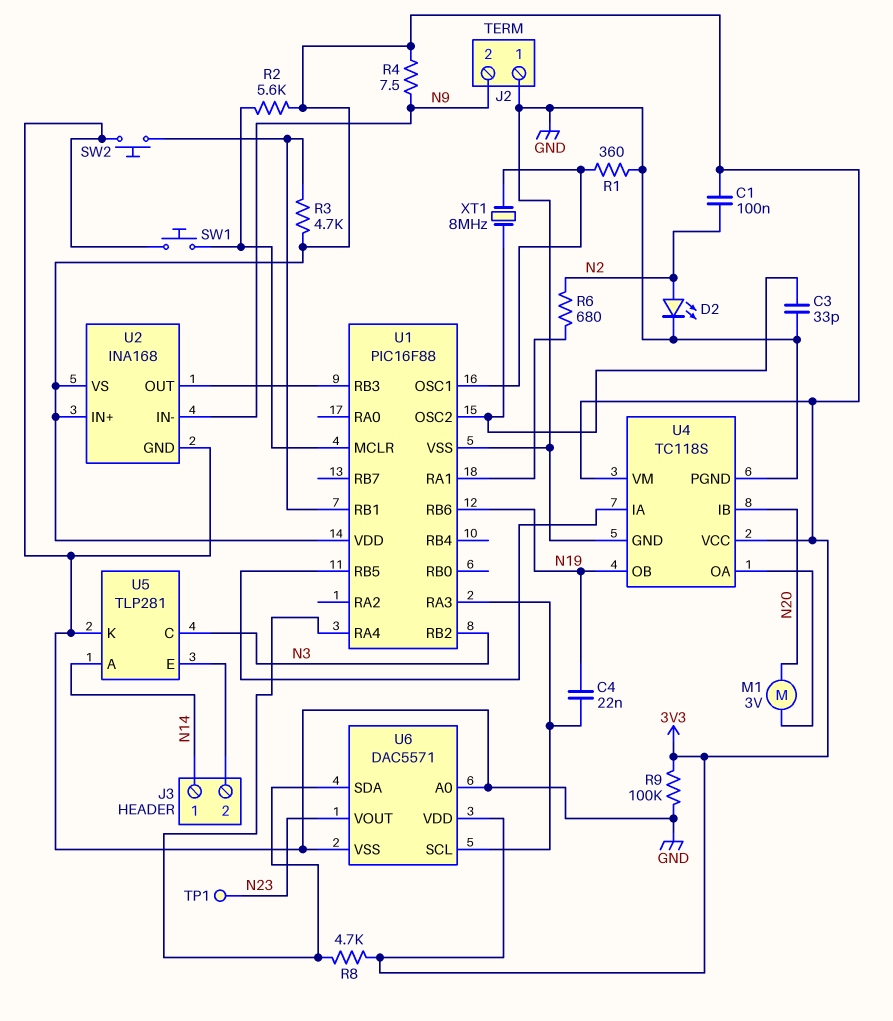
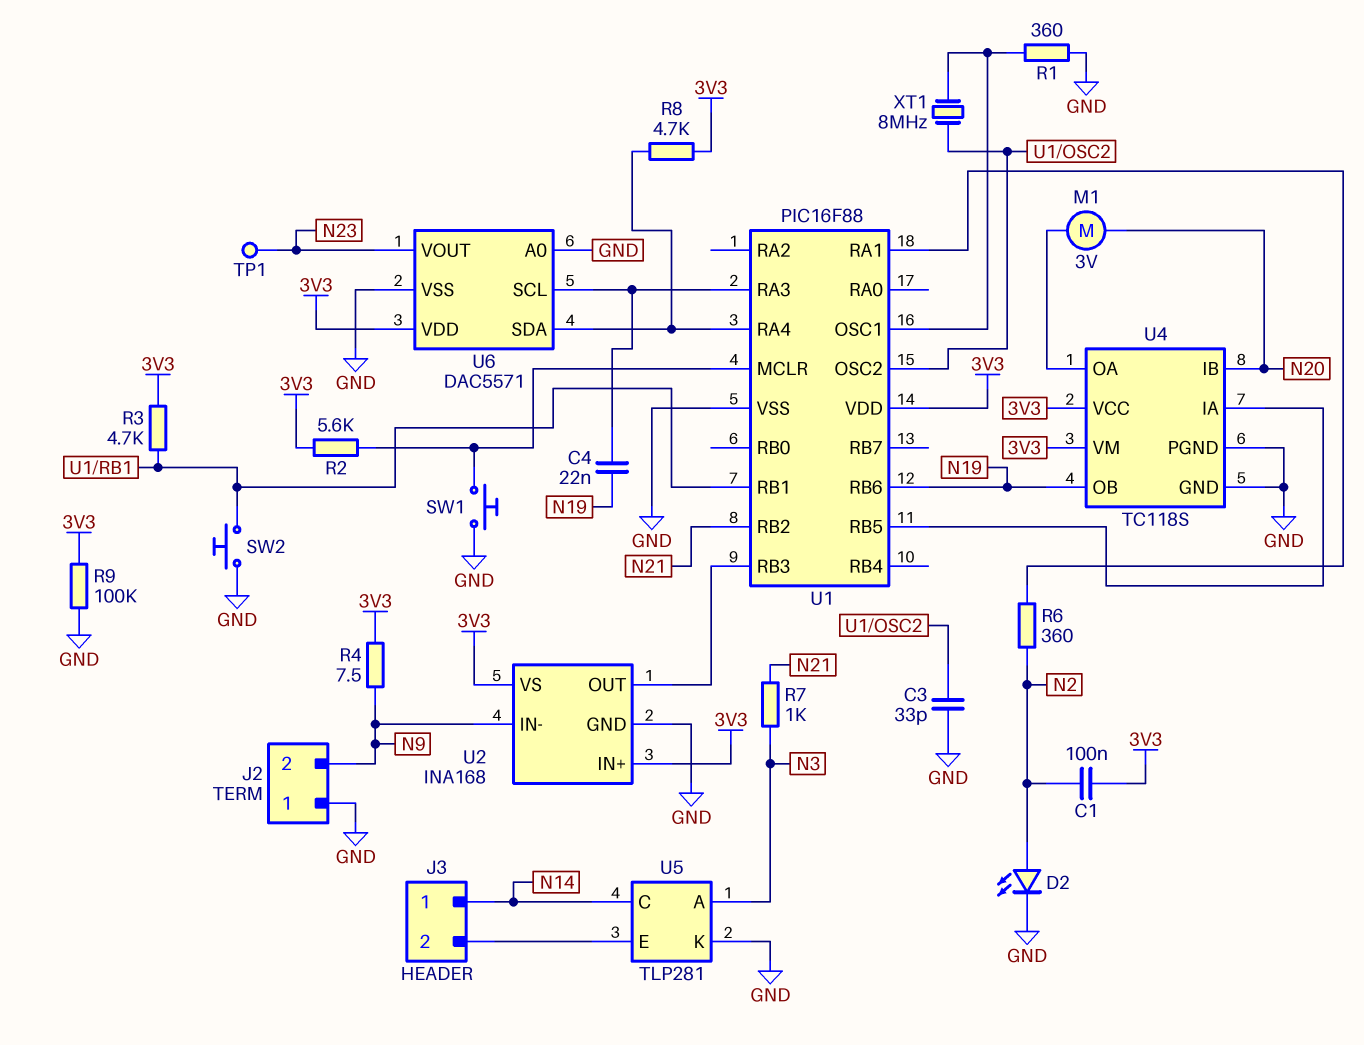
R6: 680 (N2, U1/RA1) -> 360 (N2, U1/RA1)
R7: none -> 1k (N3, N21)
U1 pin RB2: N3 -> N21
U5 pin A: N14 -> N3
U5 pin C: N3 -> N14

